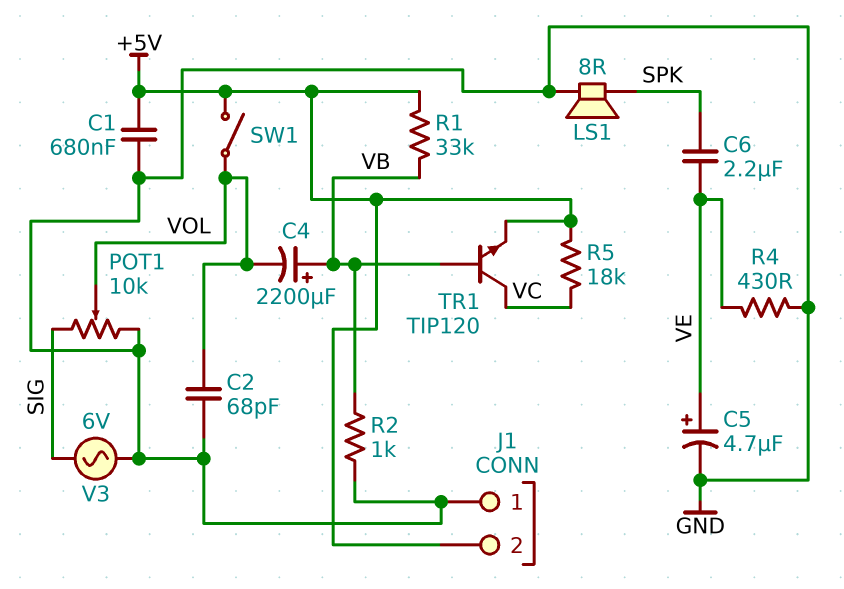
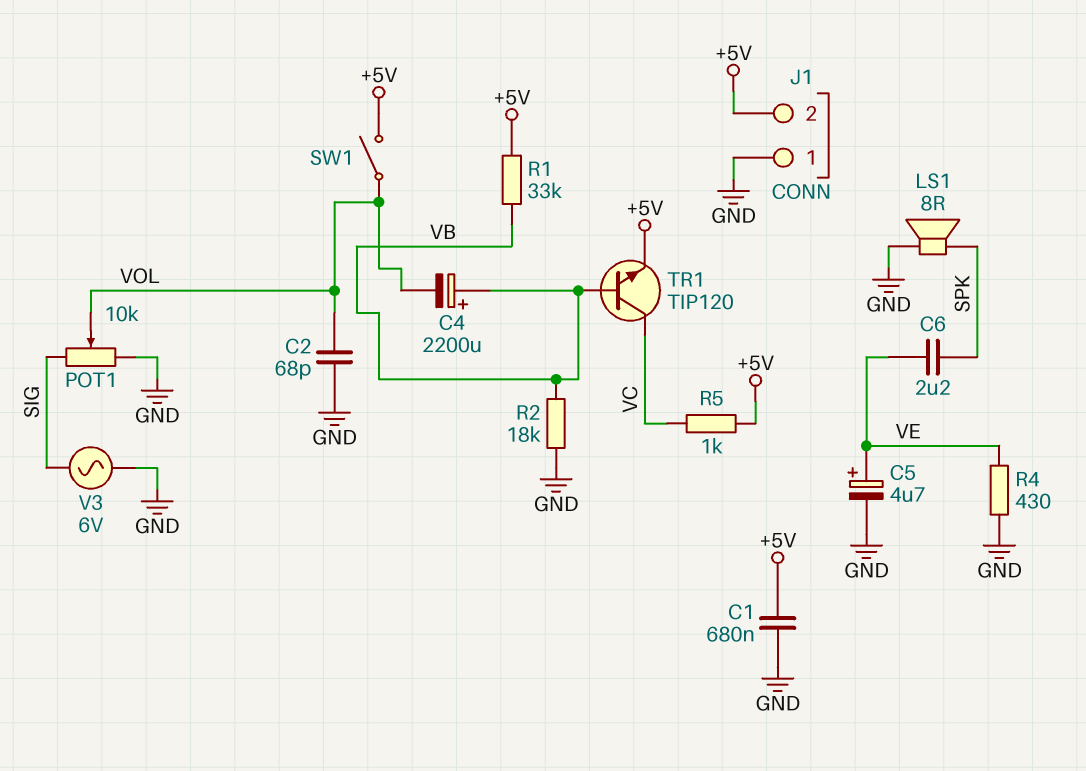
R2: 1k (GND, VB) -> 18k (GND, VB)
R5: 18k (+5V, VC) -> 1k (+5V, VC)

